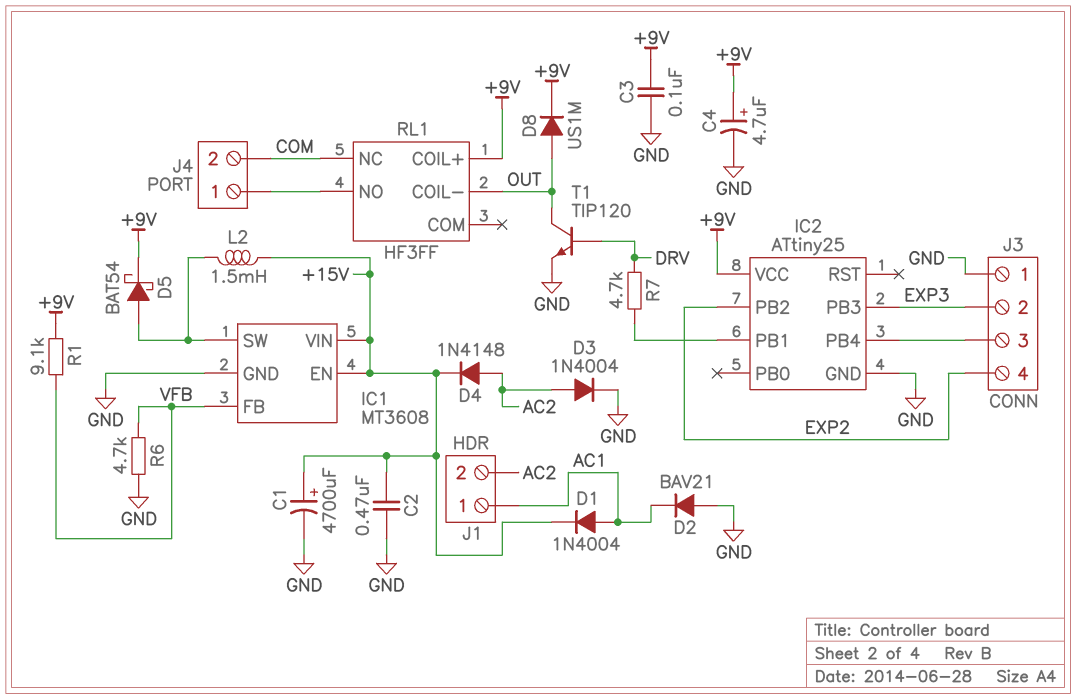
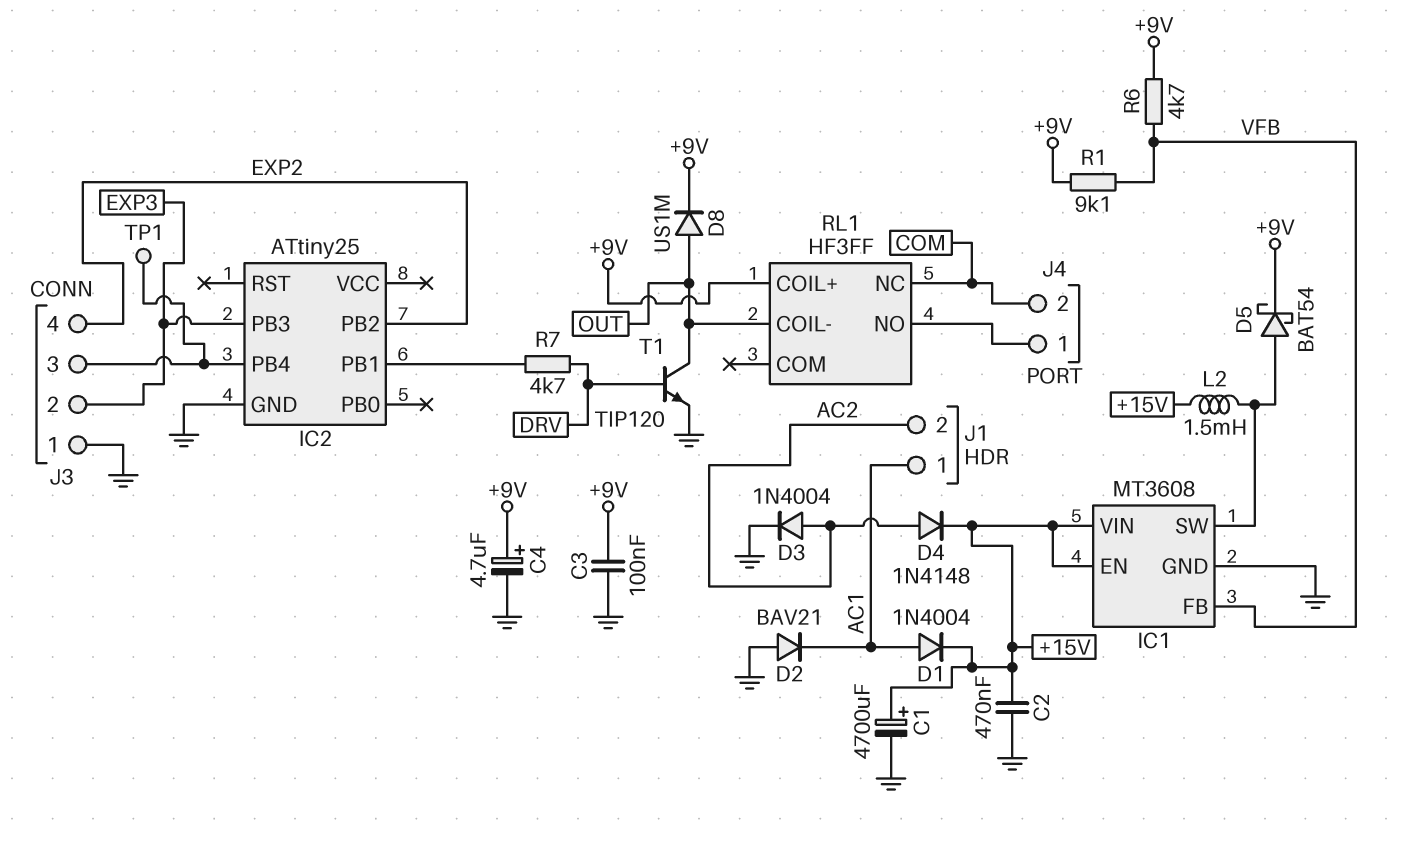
IC2 pin VCC: +9V -> none
R6: 4.7k (GND, VFB) -> 4.7k (+9V, VFB)
TP1: none -> test point (IC2/PB4)

